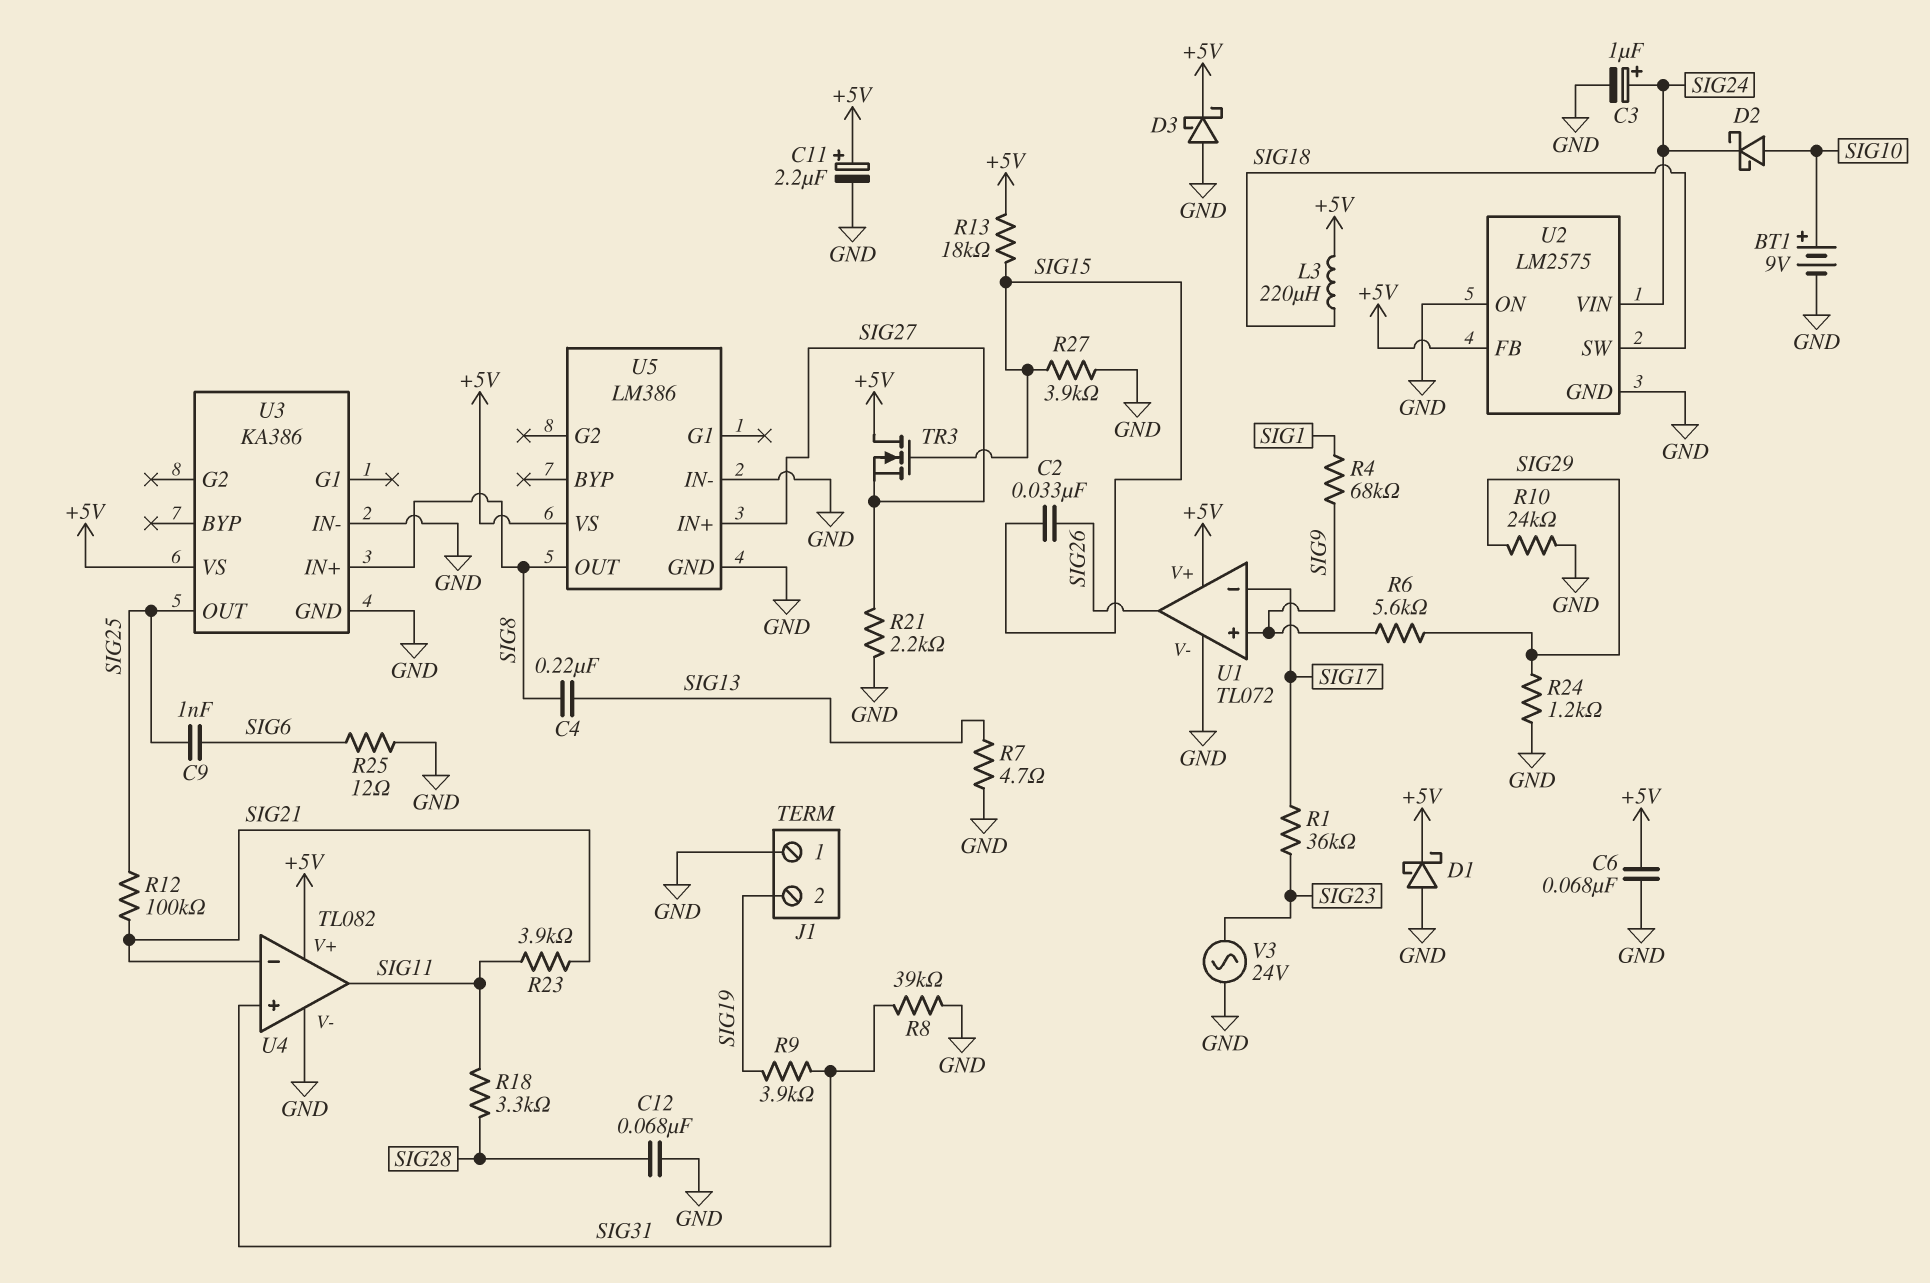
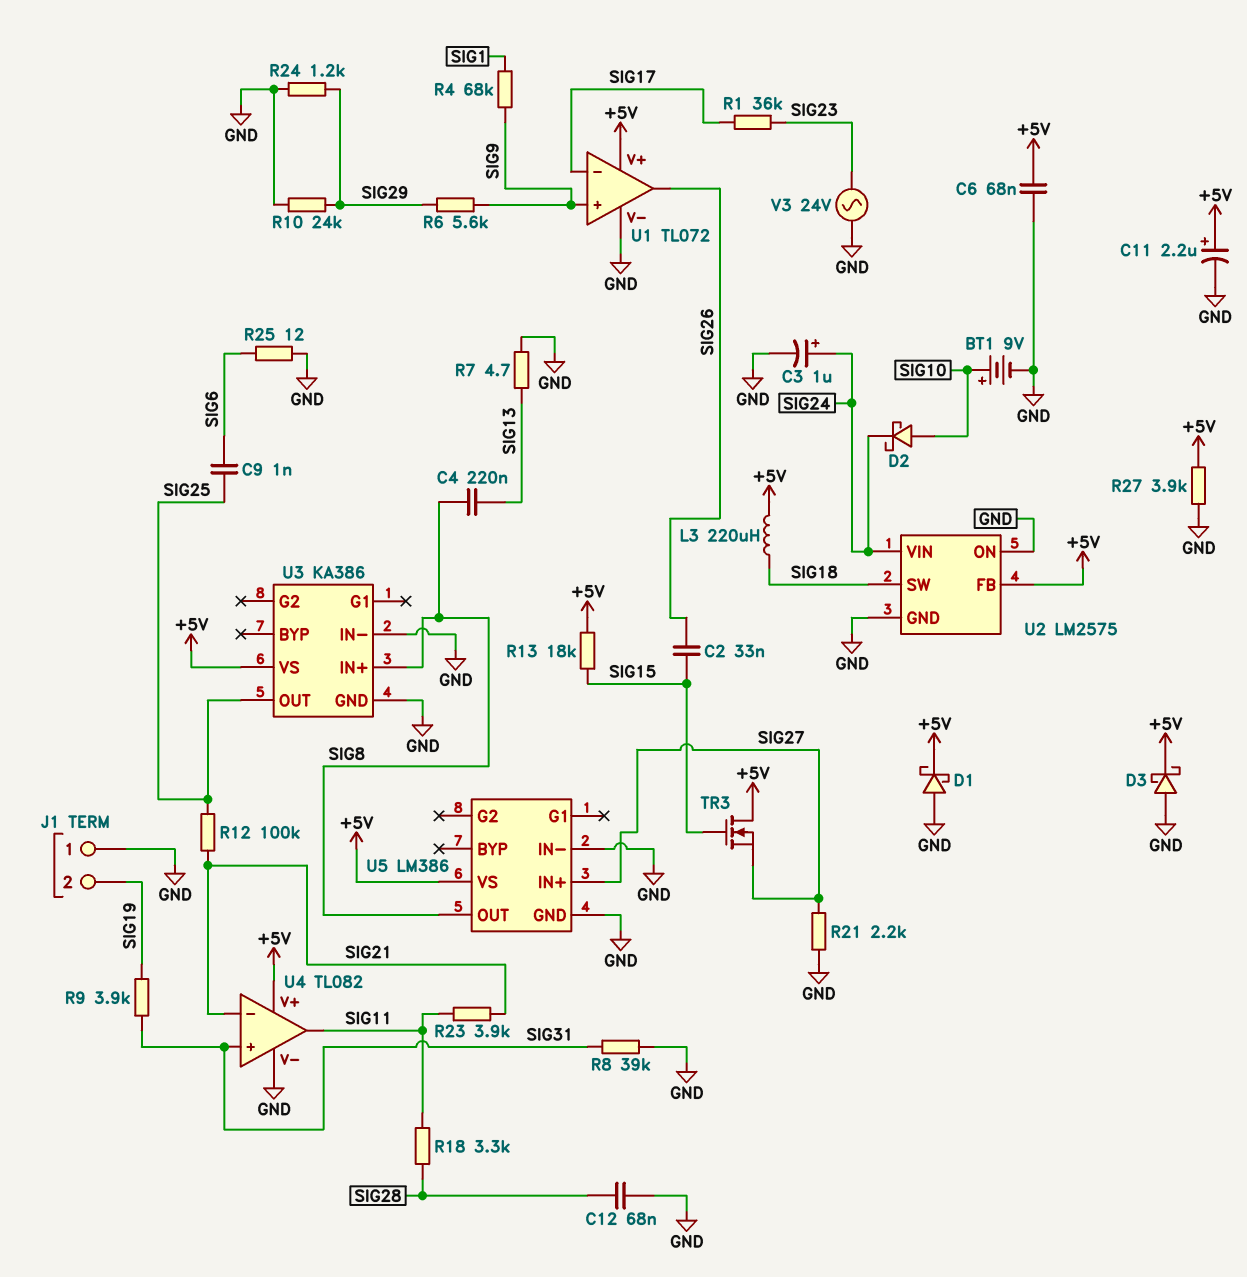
R27: 3.9k (GND, SIG15) -> 3.9k (+5V, GND)

